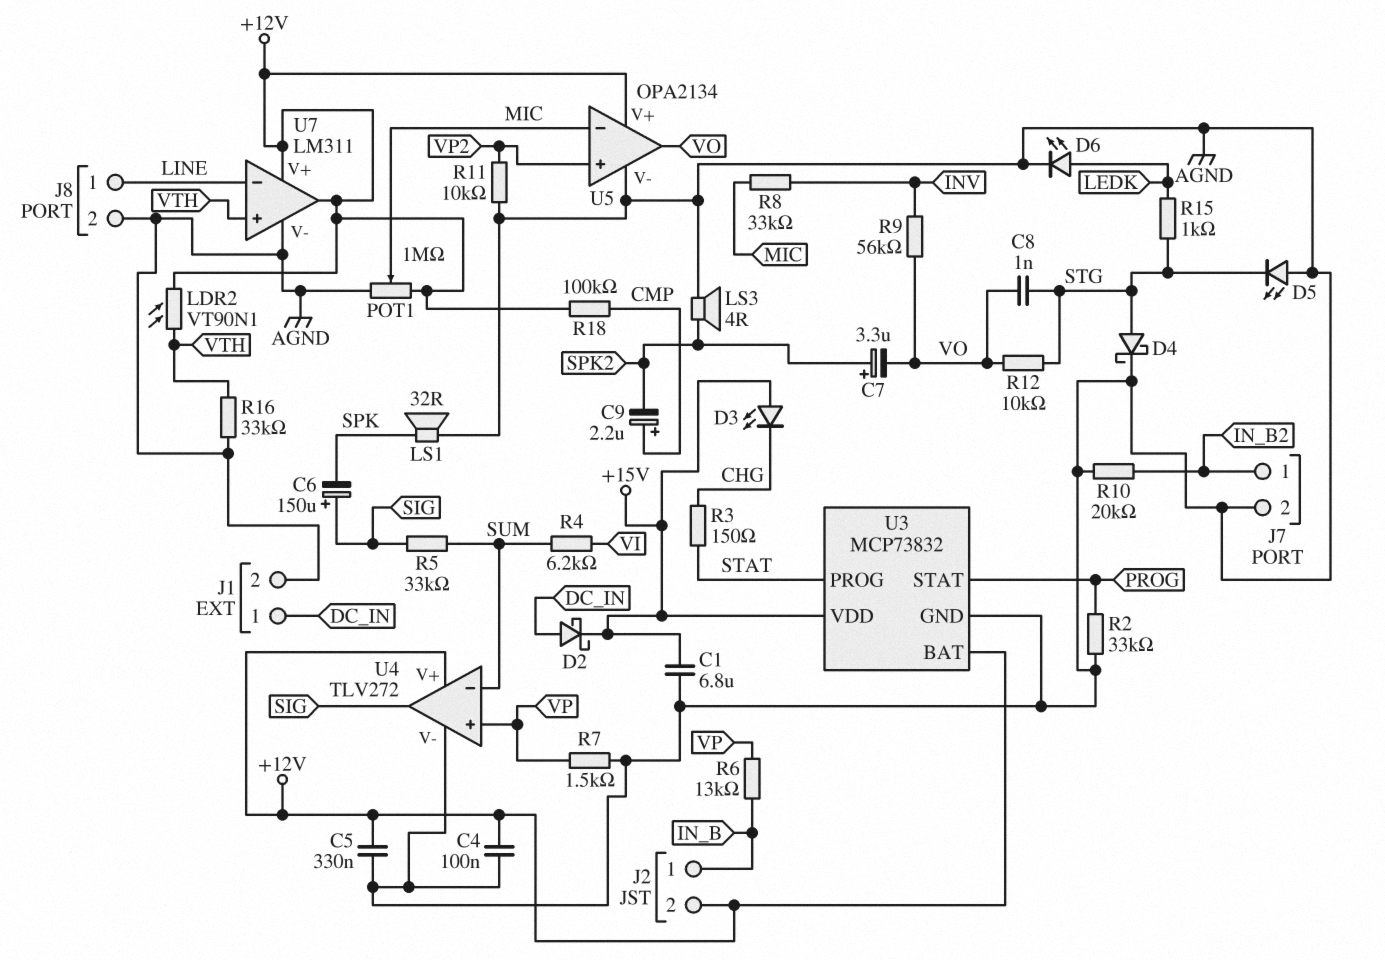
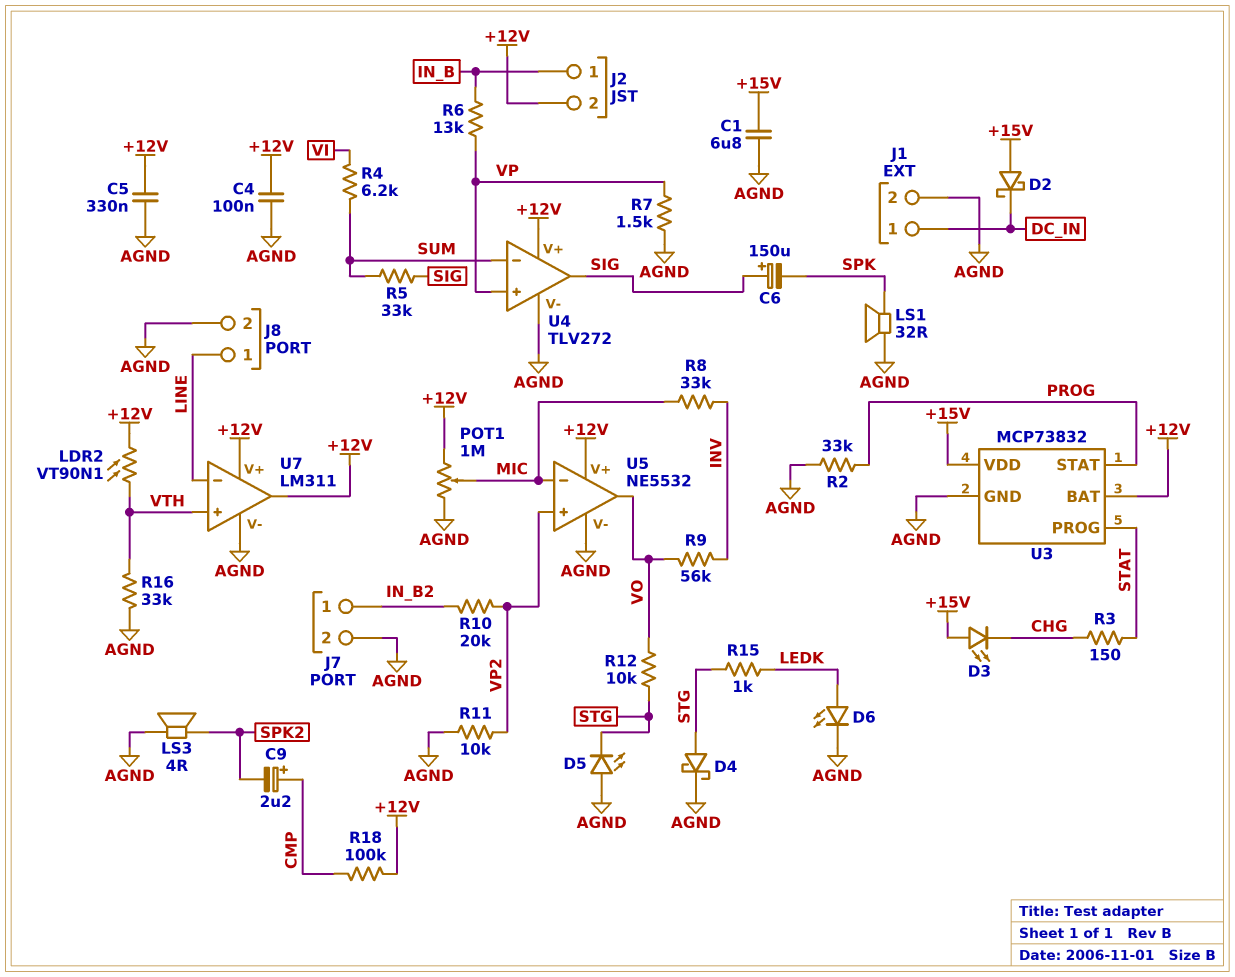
C7: 3.3uF (plus SPK2, minus VO) -> none
C8: 1nF (STG, VO) -> none
D2: schottky (A DC_IN, K +15V) -> schottky (A +15V, K DC_IN)
R10: 20k (AGND, IN_B2) -> 20k (IN_B2, VP2)
U5: OPA2134 -> NE5532

